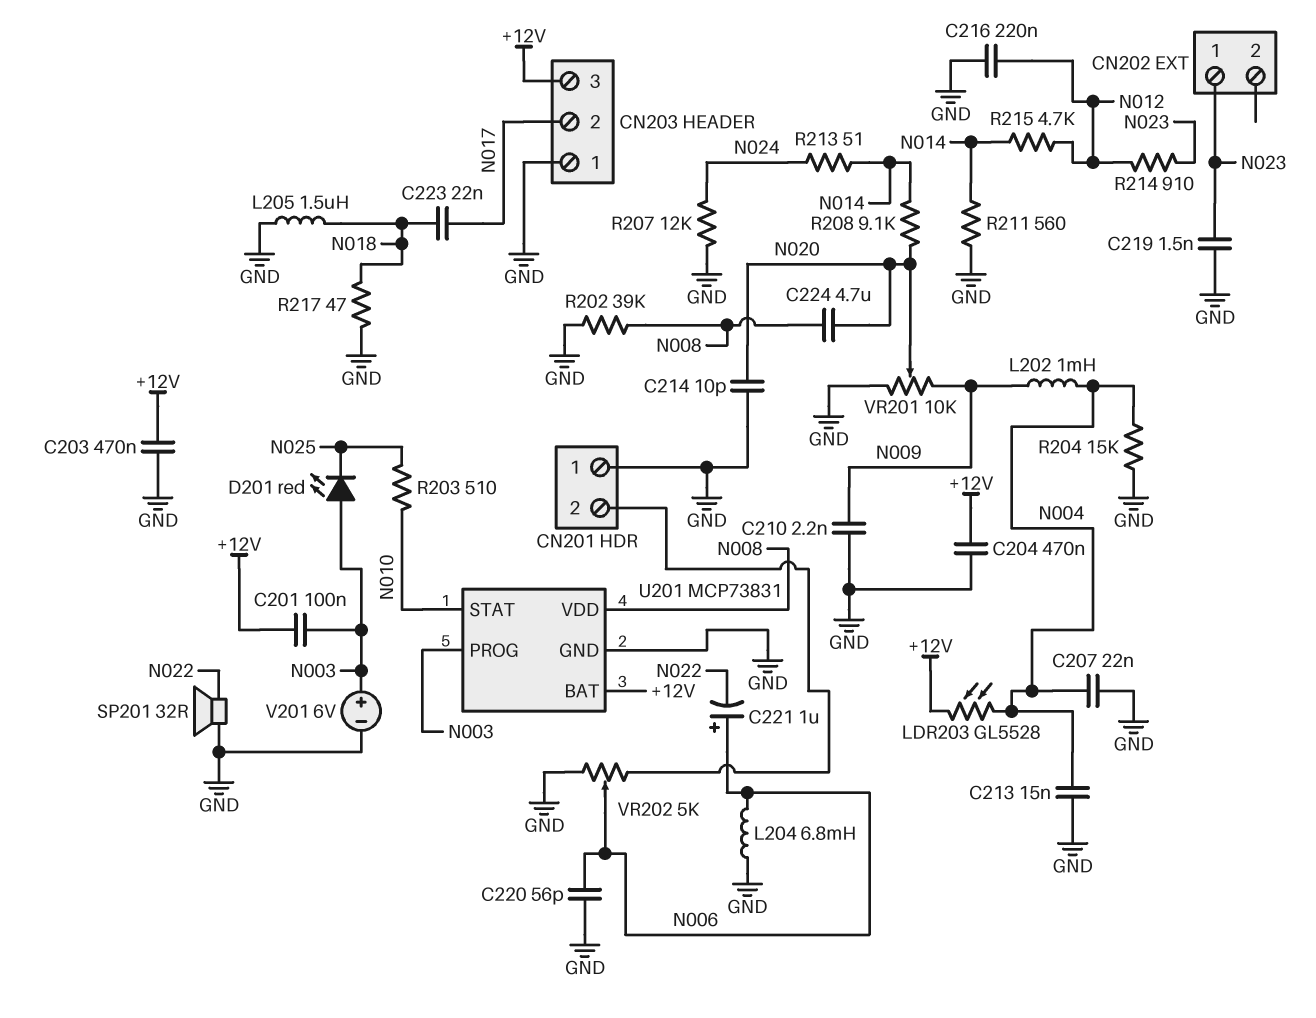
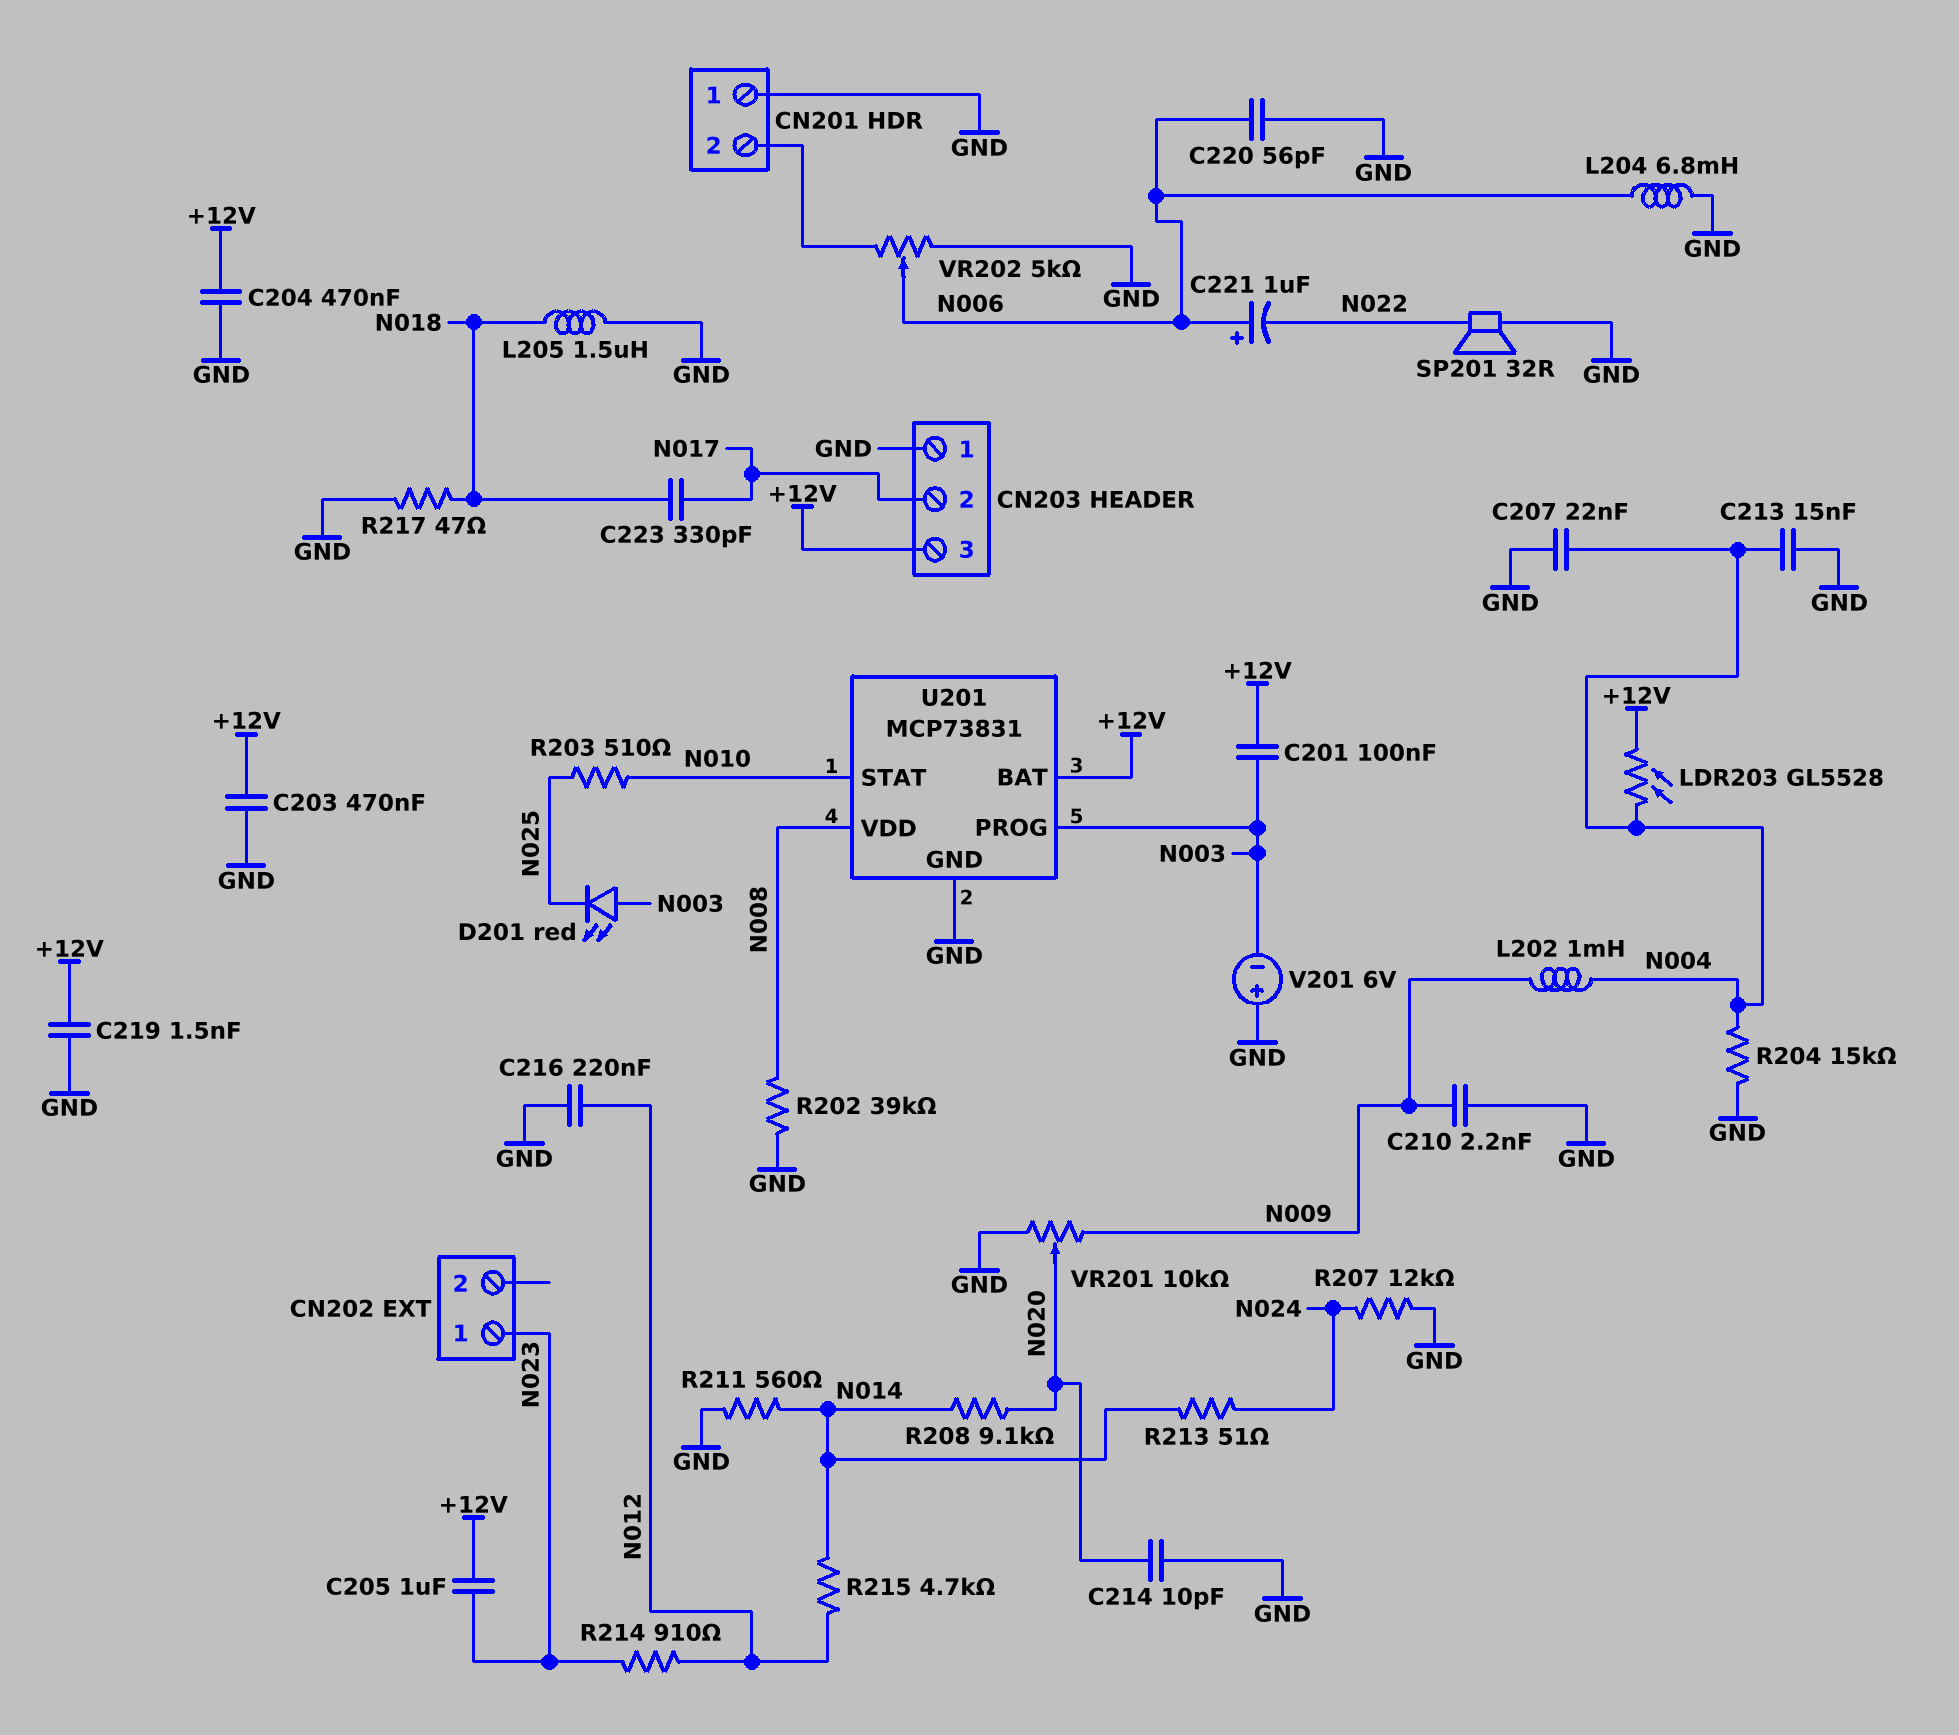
C205: none -> 1uF (+12V, N023)
C219: 1.5nF (GND, N023) -> 1.5nF (+12V, GND)
C223: 22nF (N017, N018) -> 330pF (N017, N018)
C224: 4.7uF (N008, N020) -> none
V201: 6V (plus N003, minus GND) -> 6V (plus GND, minus N003)

